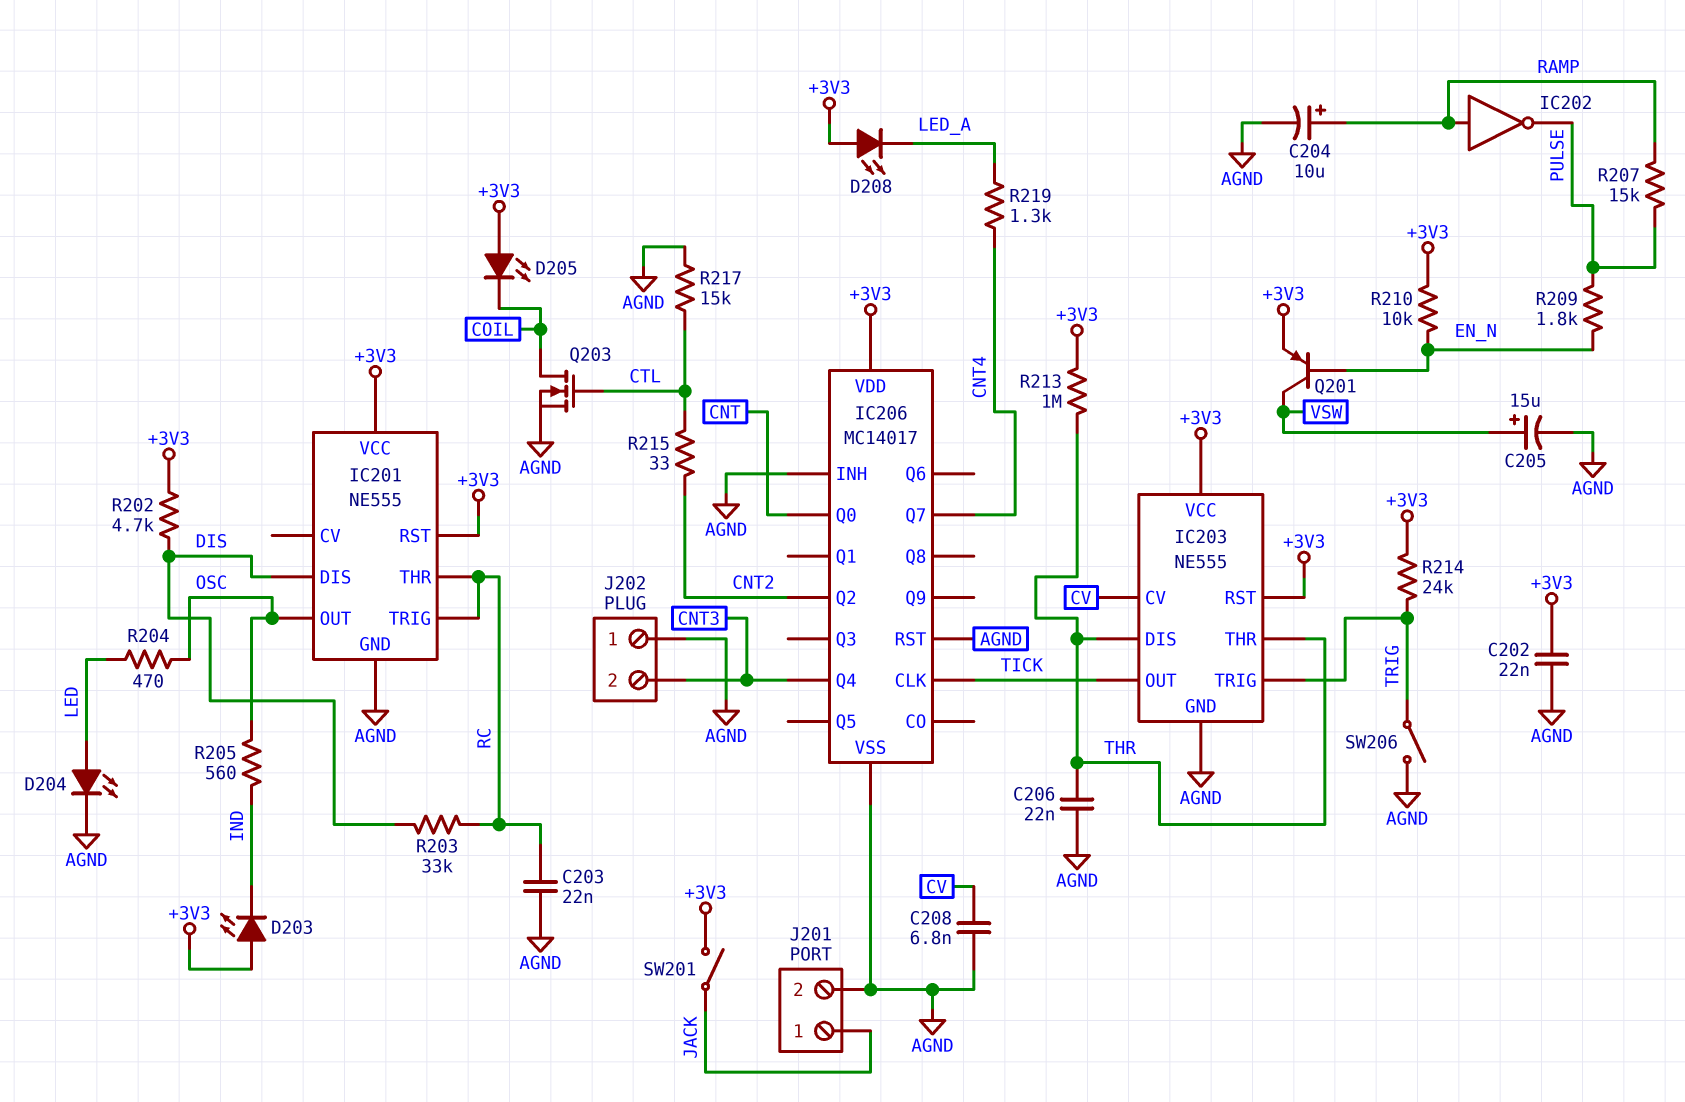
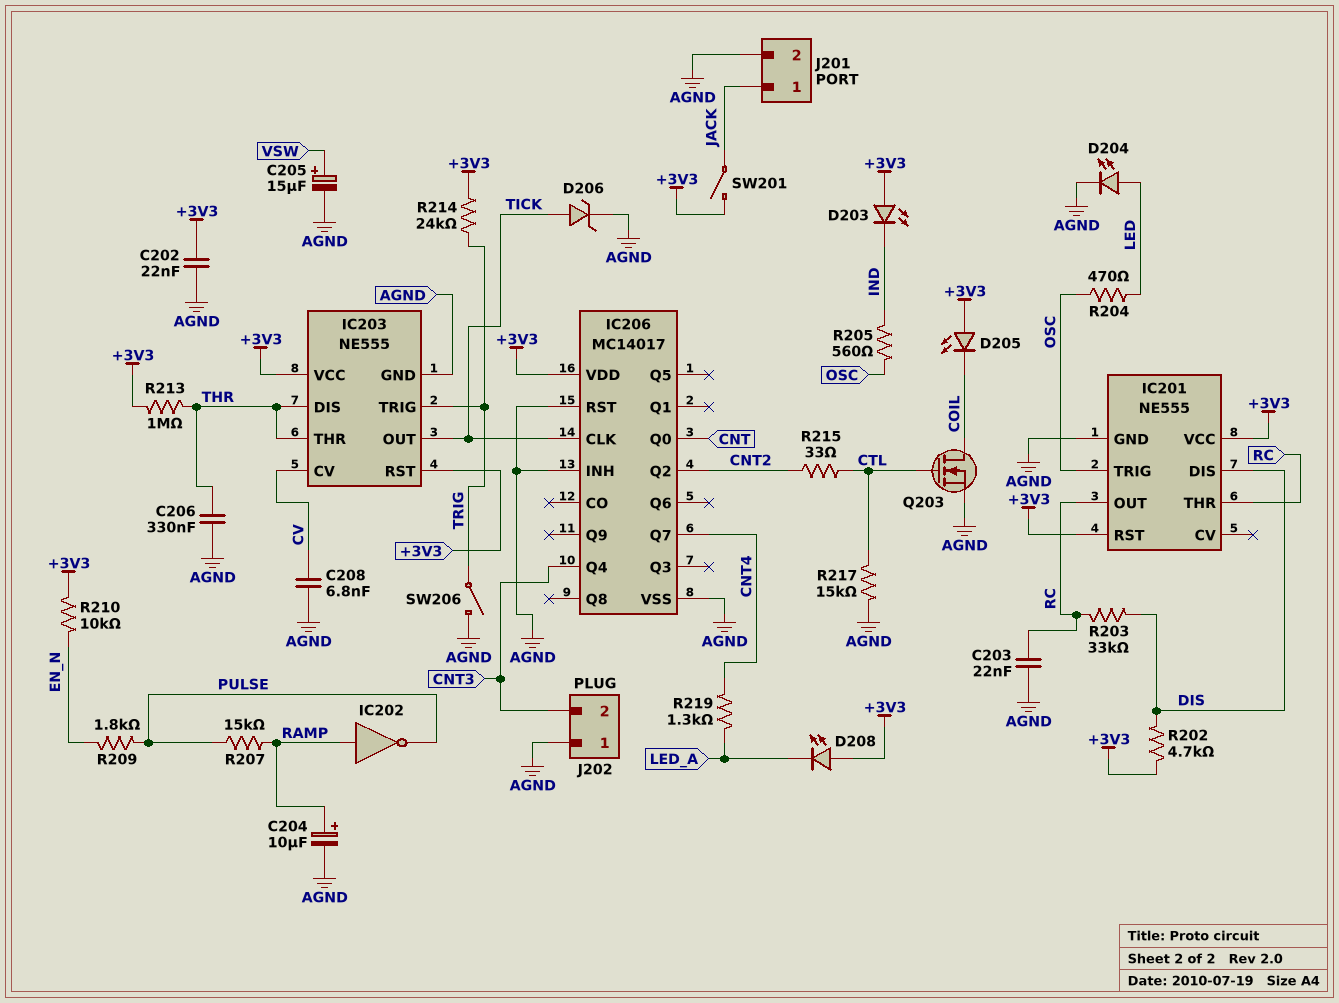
C206: 22nF (AGND, THR) -> 330nF (AGND, THR)
D206: none -> zener (A TICK, K AGND)
IC201 pin OUT: OSC -> RC
IC201 pin TRIG: RC -> OSC
Q201: PNP (B EN_N, C VSW, E +3V3) -> none

